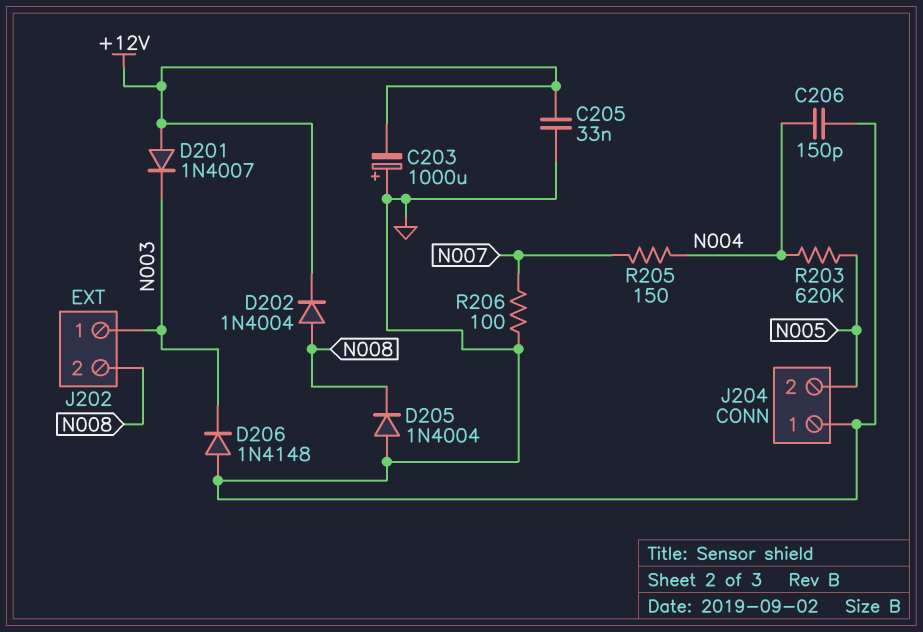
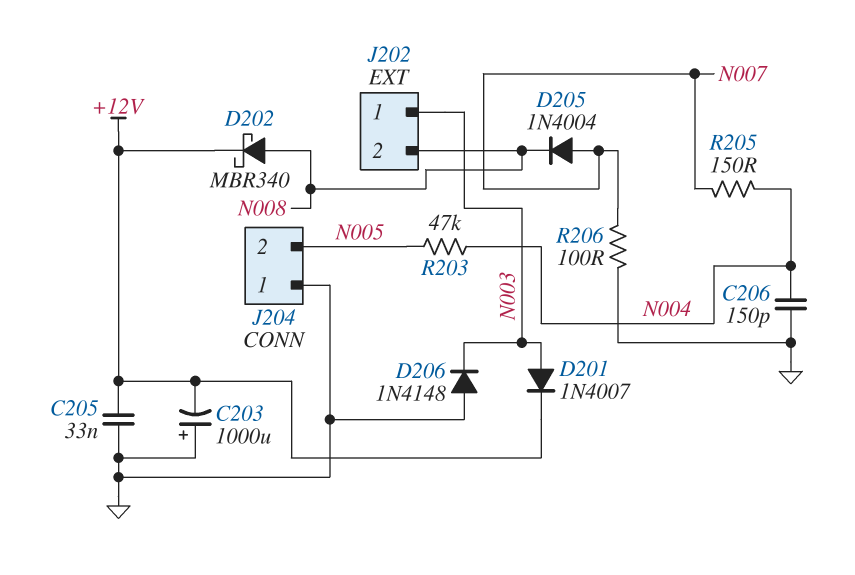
D201: diode 1N4007 (A +12V, K N003) -> diode 1N4007 (A N003, K +12V)
D202: diode 1N4004 (A N008, K +12V) -> schottky MBR340 (A N008, K +12V)
D205: diode 1N4004 (A GND, K N008) -> diode 1N4004 (A N007, K N008)
R203: 620k (N004, N005) -> 47k (N004, N005)

